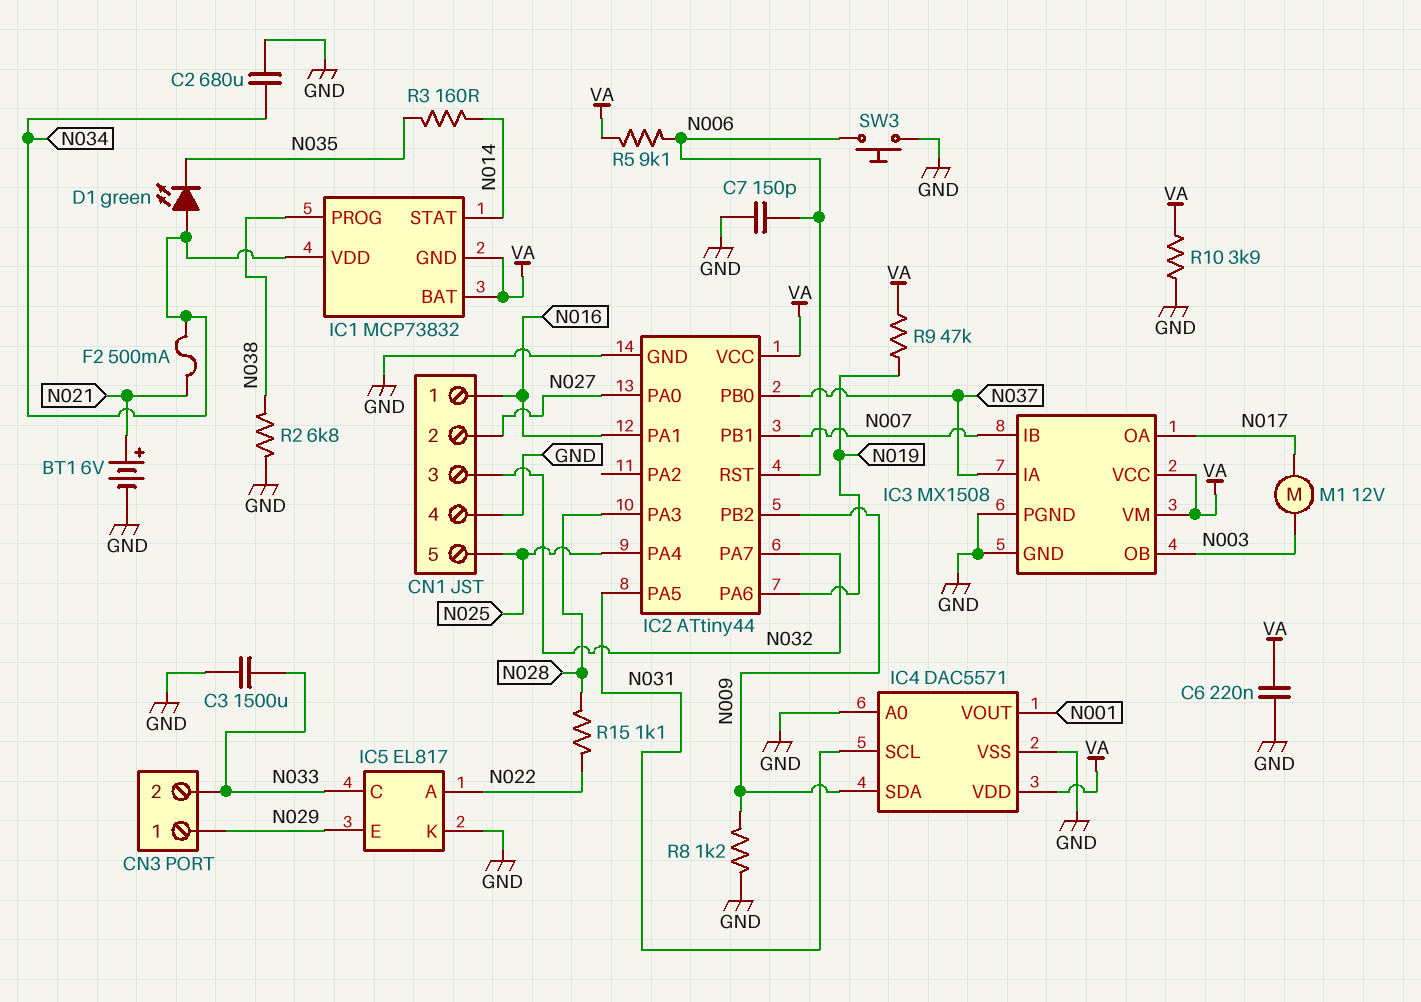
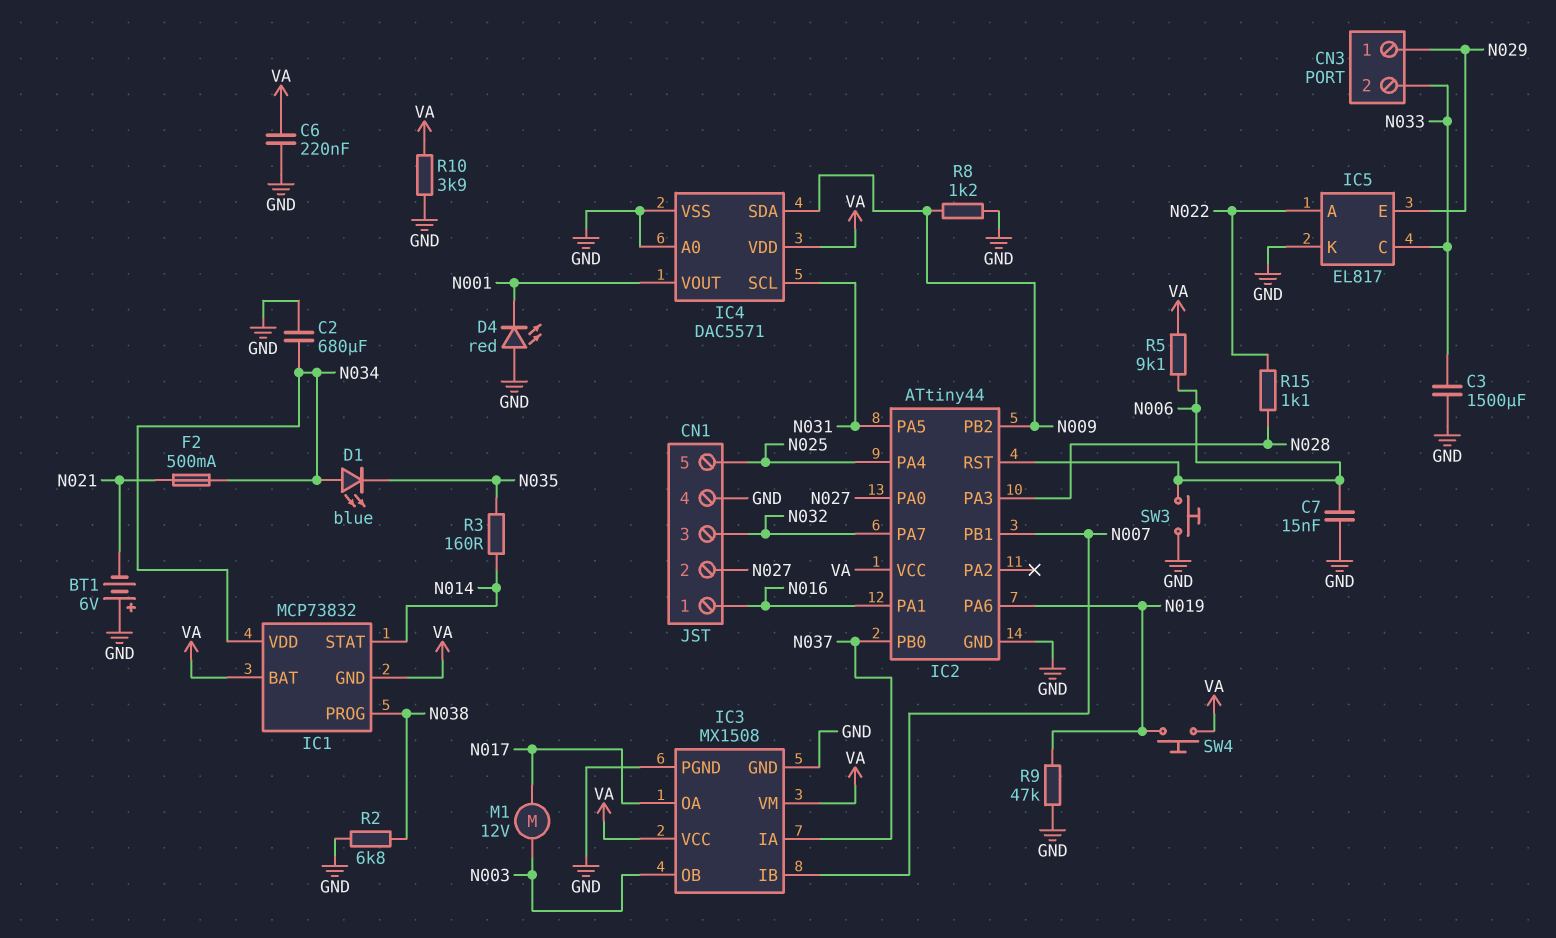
BT1: 6V (plus N021, minus GND) -> 6V (plus GND, minus N021)
C7: 150pF (GND, N006) -> 15nF (GND, N006)
D1: LED green (A N034, K N035) -> LED blue (A N034, K N035)
D4: none -> LED red (A GND, K N001)
R9: 47k (N019, VA) -> 47k (GND, N019)
SW4: none -> button (N019, VA)

